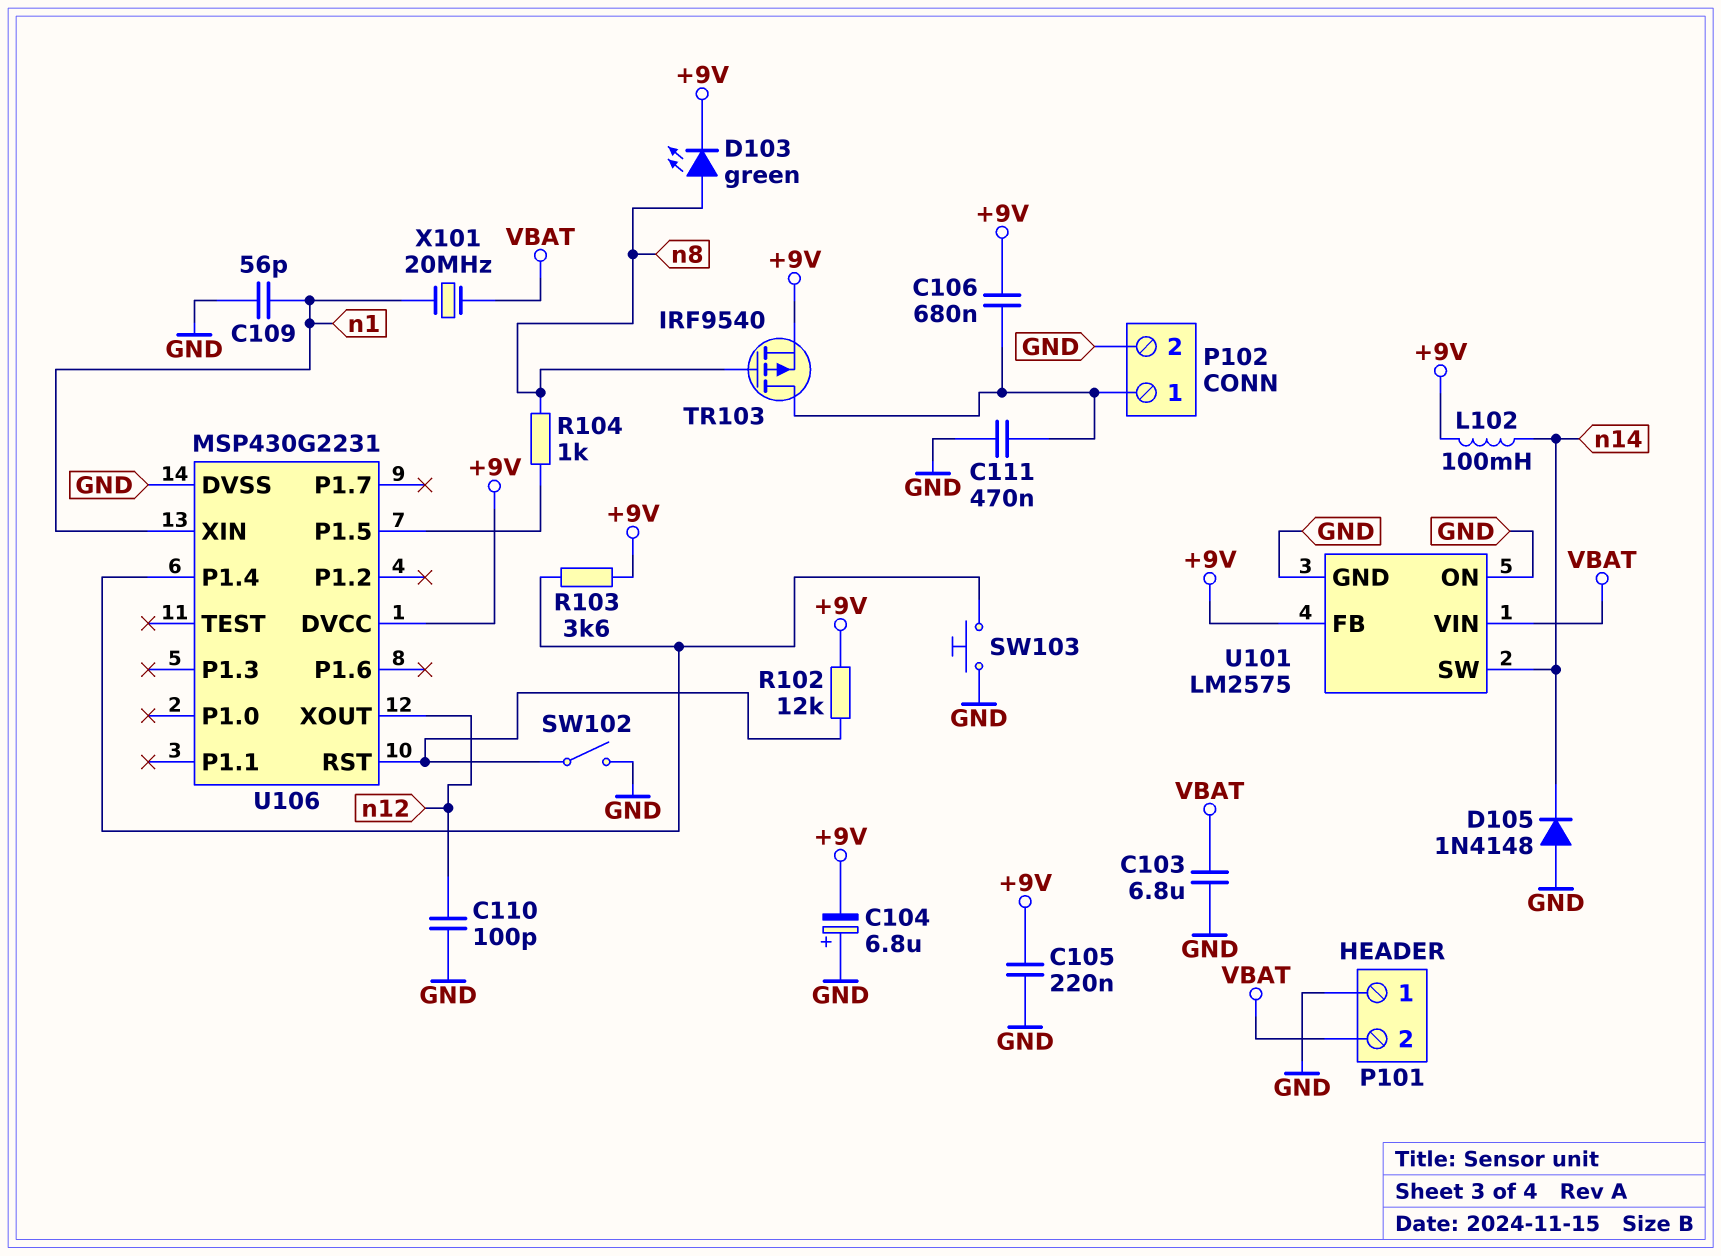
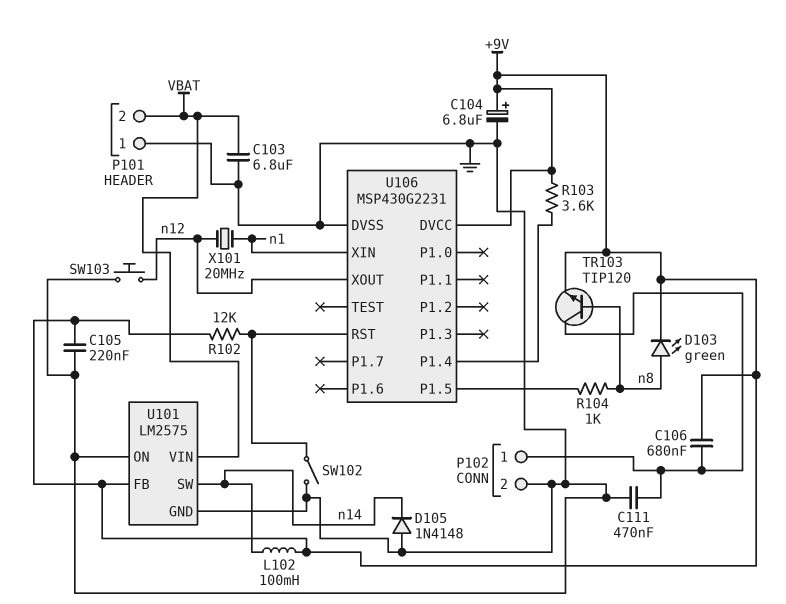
C104: 6.8uF (plus GND, minus +9V) -> 6.8uF (plus +9V, minus GND)
C109: 56pF (GND, n1) -> none
C110: 100pF (GND, n12) -> none
SW103: button (GND, U106/P1.4) -> button (GND, n12)
TR103: PMOS IRF9540 (G n8, D P102/1, S +9V) -> NPN TIP120 (B n8, C P102/1, E +9V)
X101: 20MHz (VBAT, n1) -> 20MHz (n1, n12)

